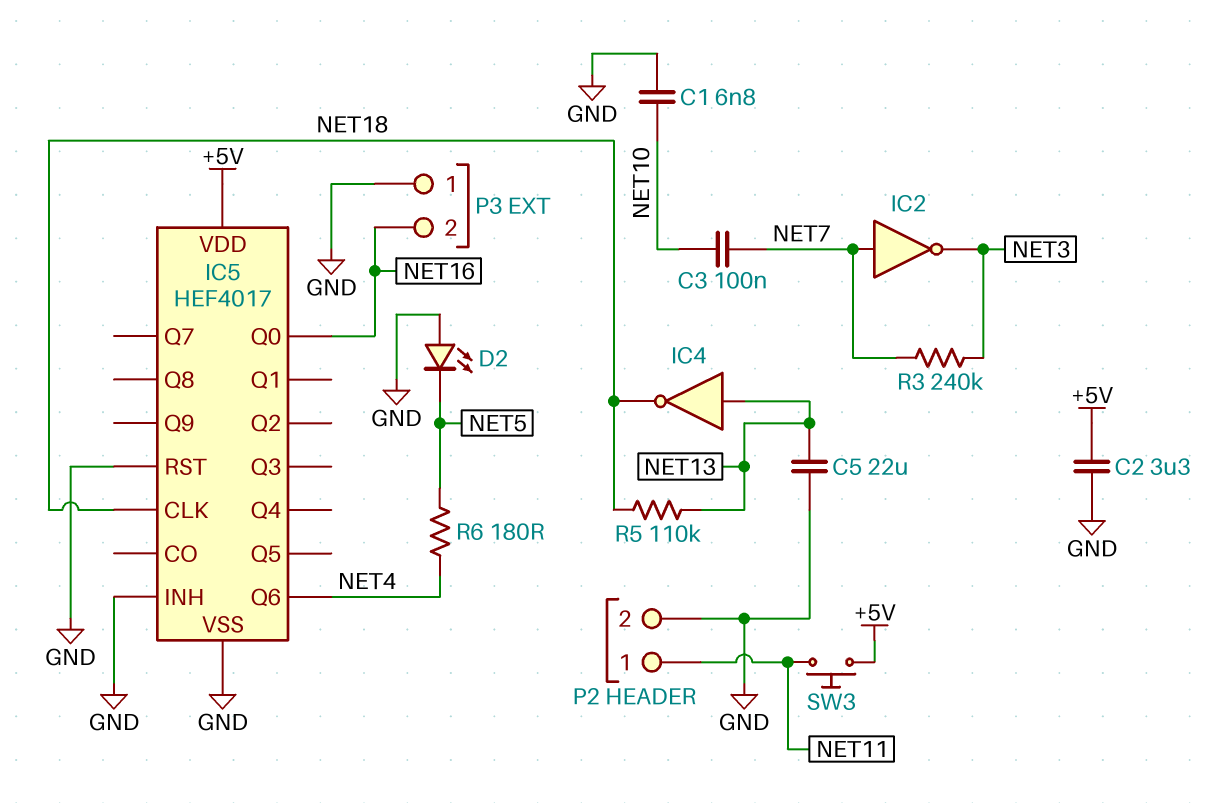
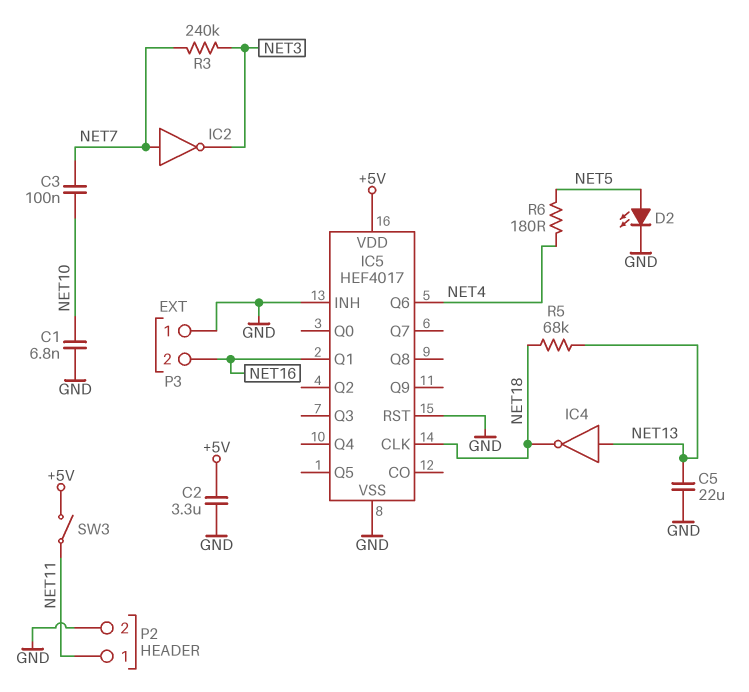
D2: LED (A GND, K NET5) -> LED (A NET5, K GND)
IC5 pin Q0: NET16 -> none
IC5 pin Q1: none -> NET16
R5: 110k (NET13, NET18) -> 68k (NET13, NET18)
SW3: button (+5V, NET11) -> switch (+5V, NET11)

